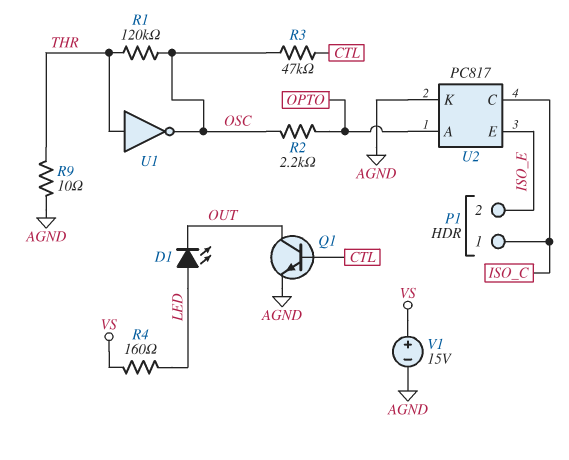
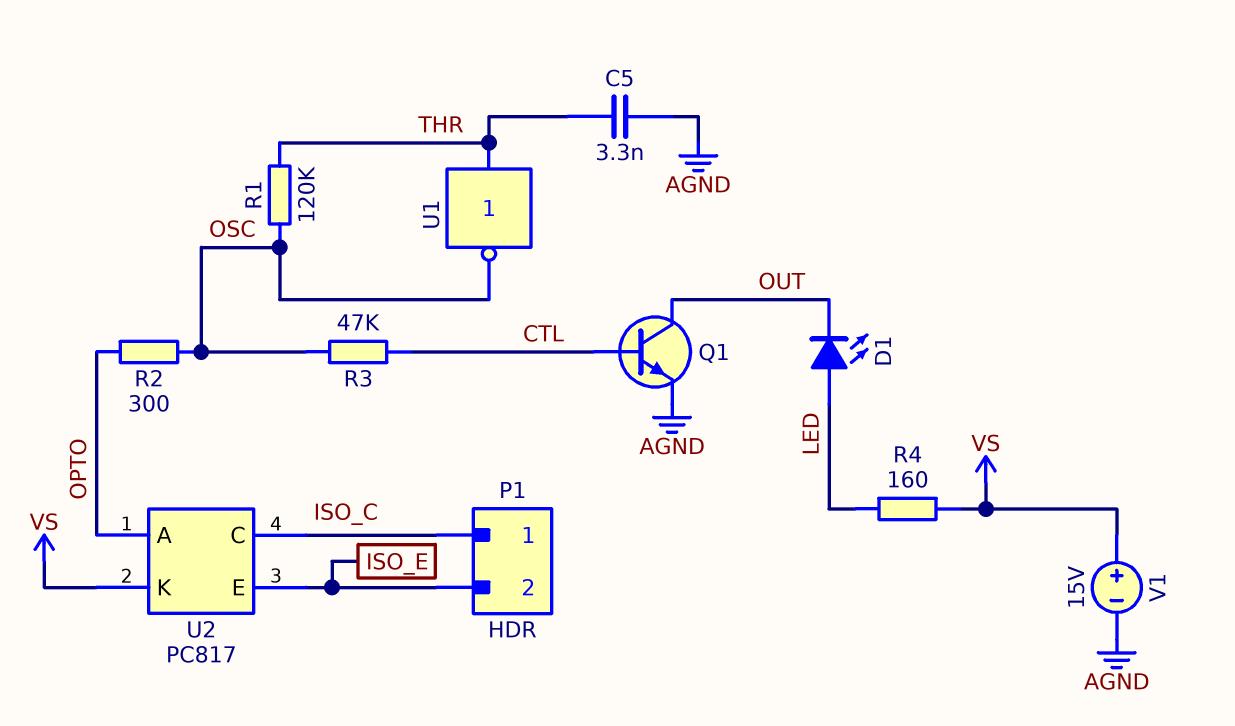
C5: none -> 3.3nF (AGND, THR)
R2: 2.2k (OPTO, OSC) -> 300 (OPTO, OSC)
R9: 10 (AGND, THR) -> none
U2 pin K: AGND -> VS

